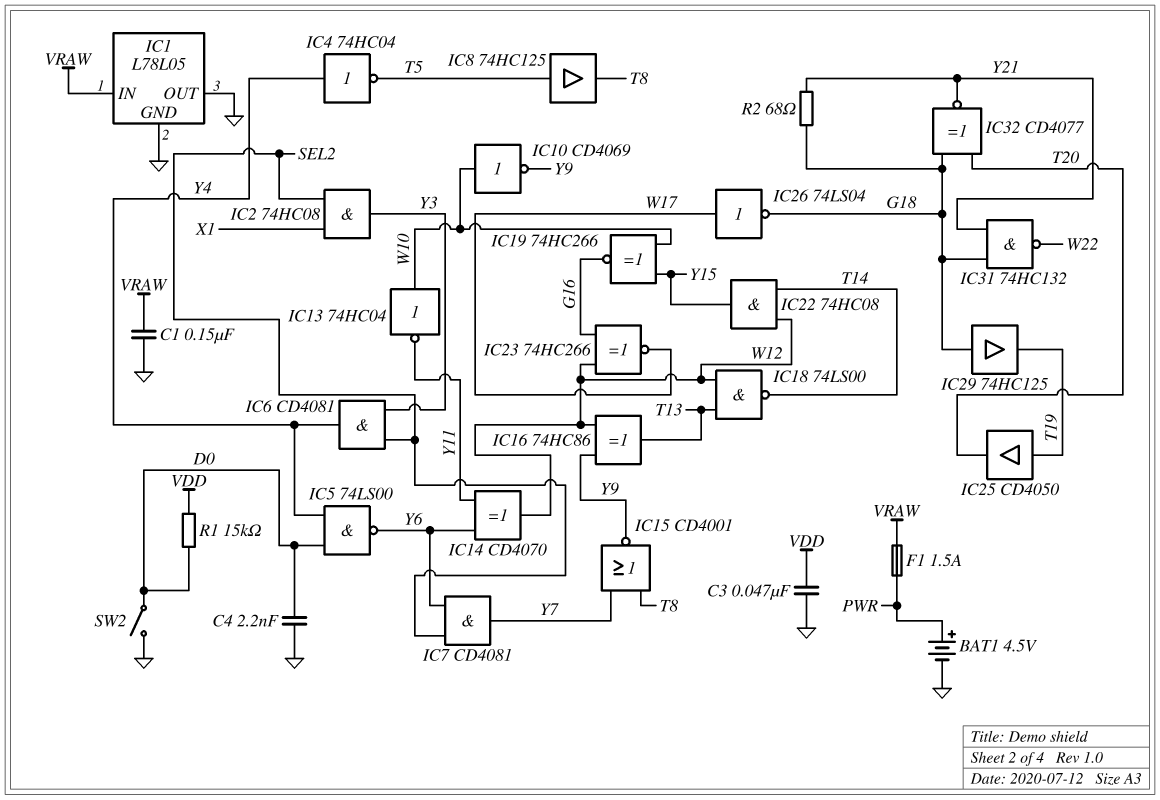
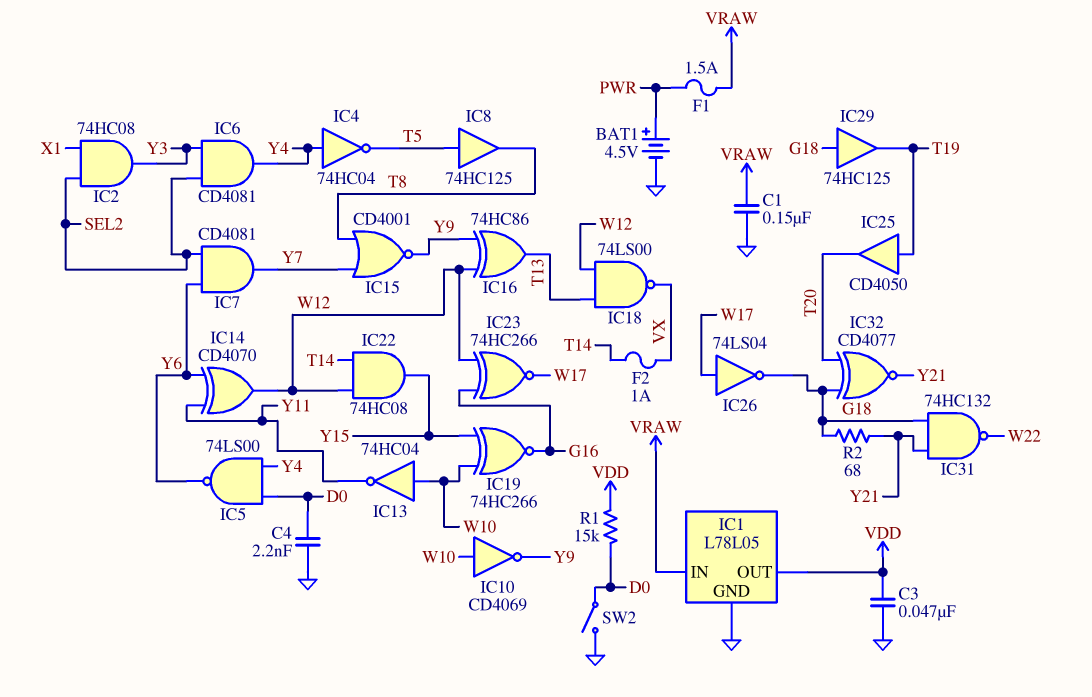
F2: none -> 1A (T14, VX)
IC1 pin OUT: GND -> VDD
IC18: NAND 74LS00 (in T13, in W12, out T14) -> NAND 74LS00 (in T13, in W12, out VX)

